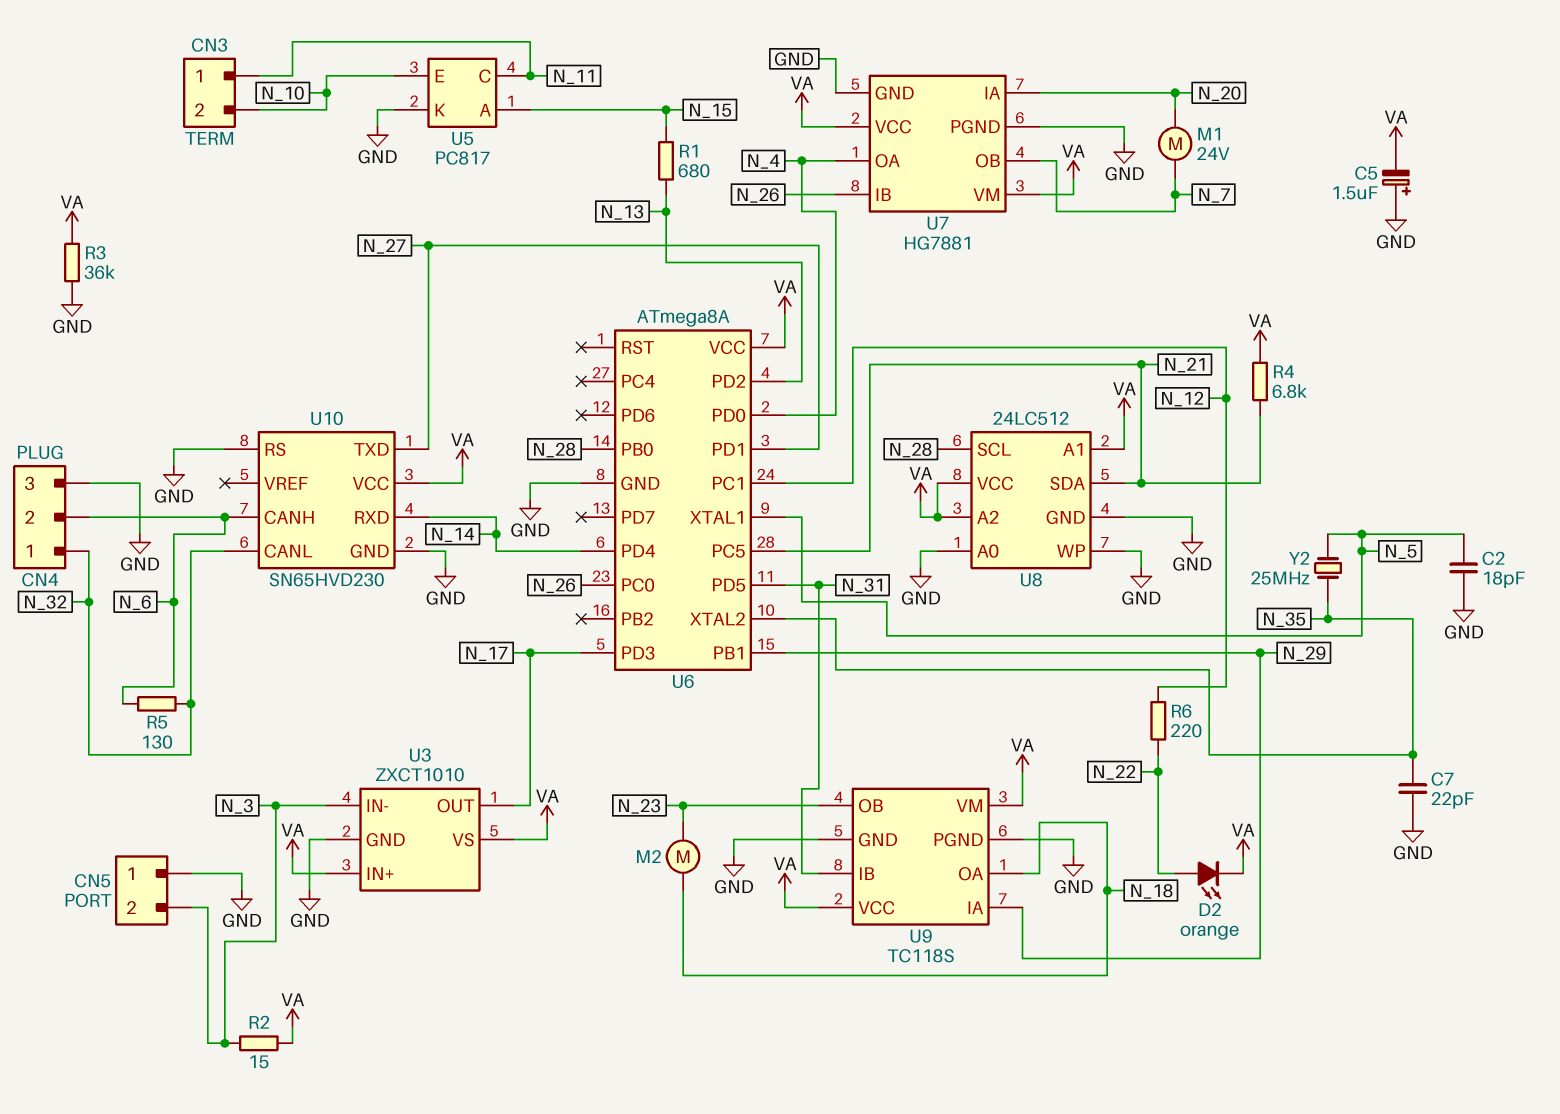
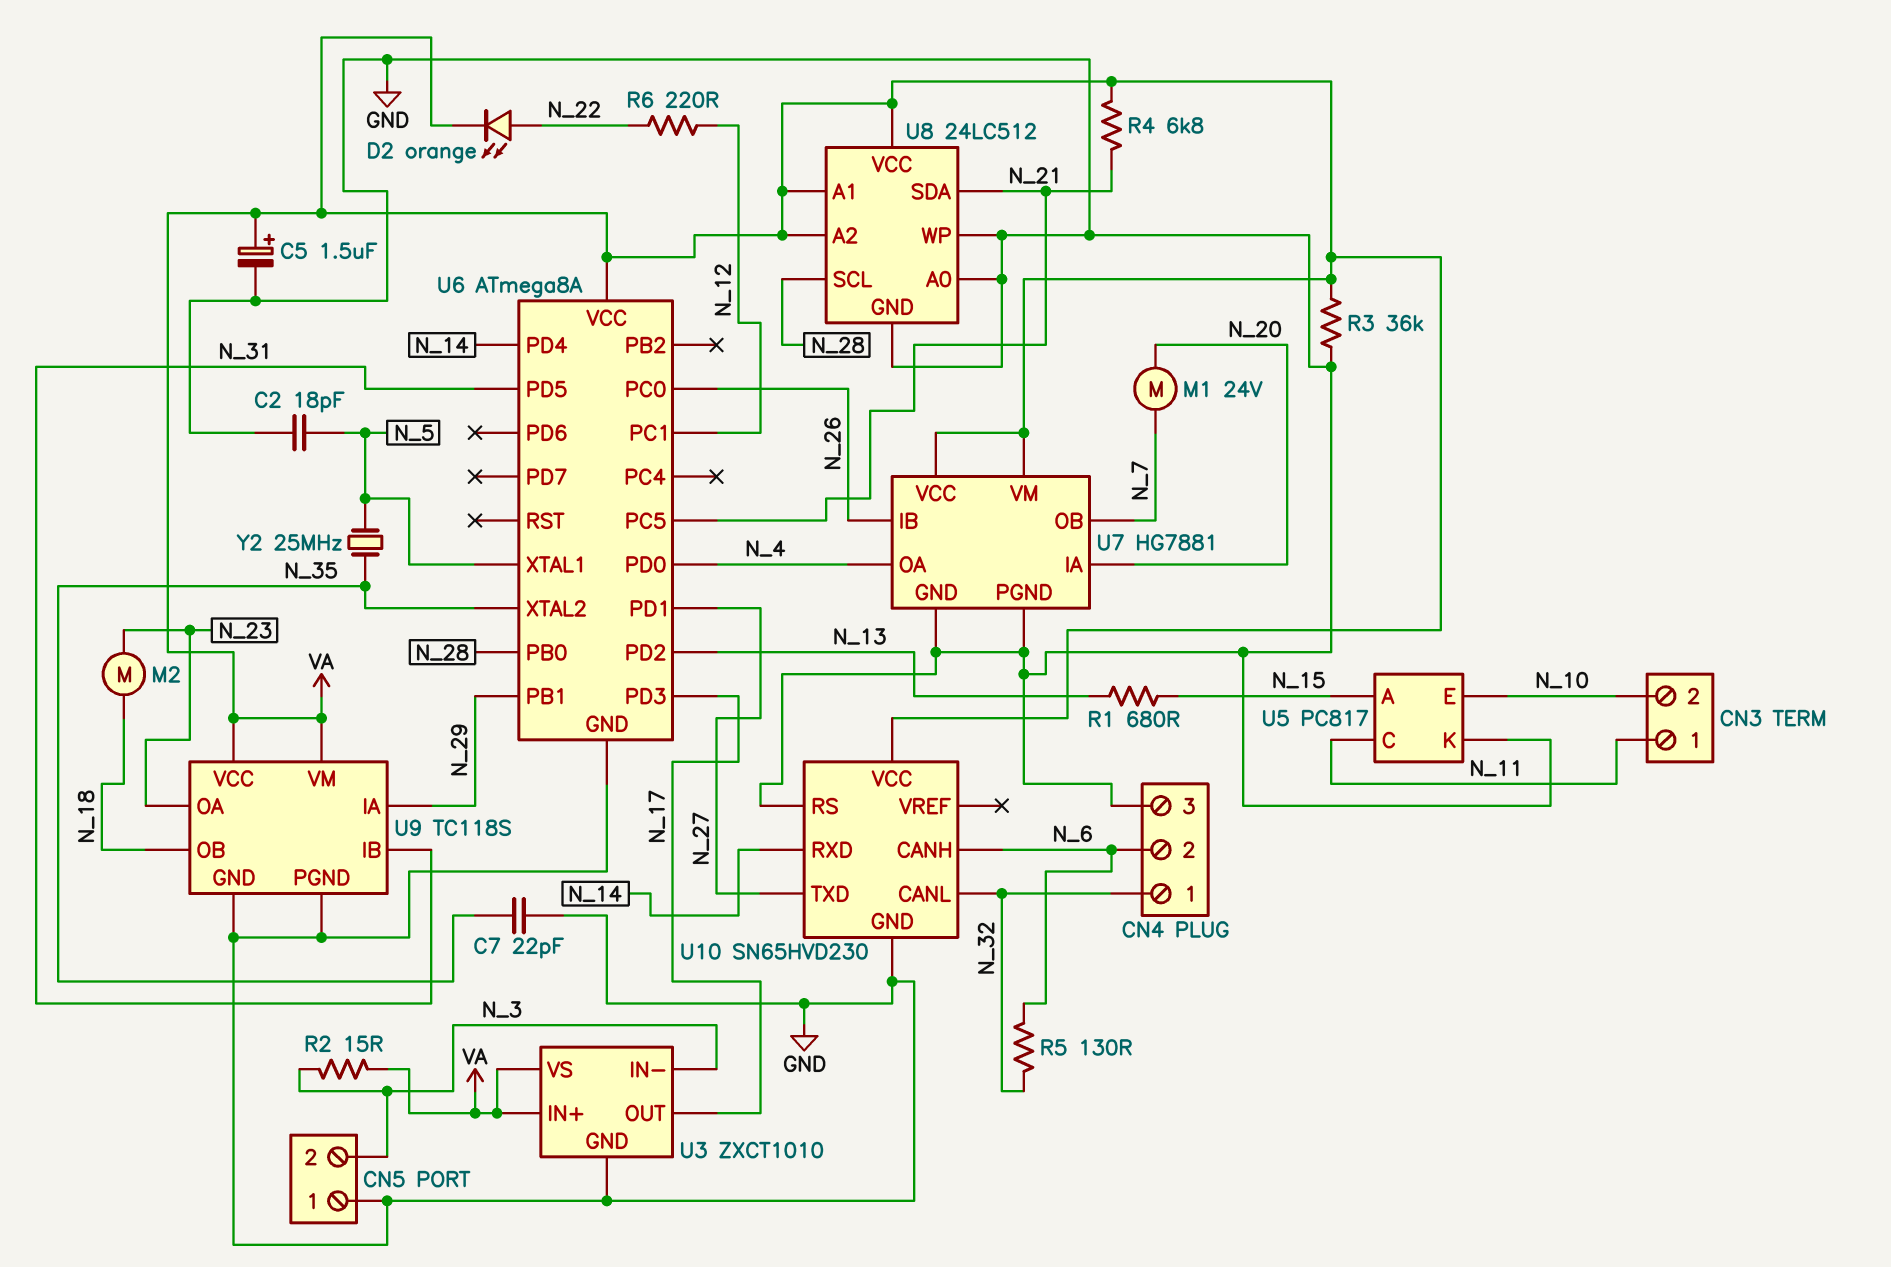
C5: 1.5uF (plus GND, minus VA) -> 1.5uF (plus VA, minus GND)
U9 pin OA: N_18 -> N_23
U9 pin OB: N_23 -> N_18

